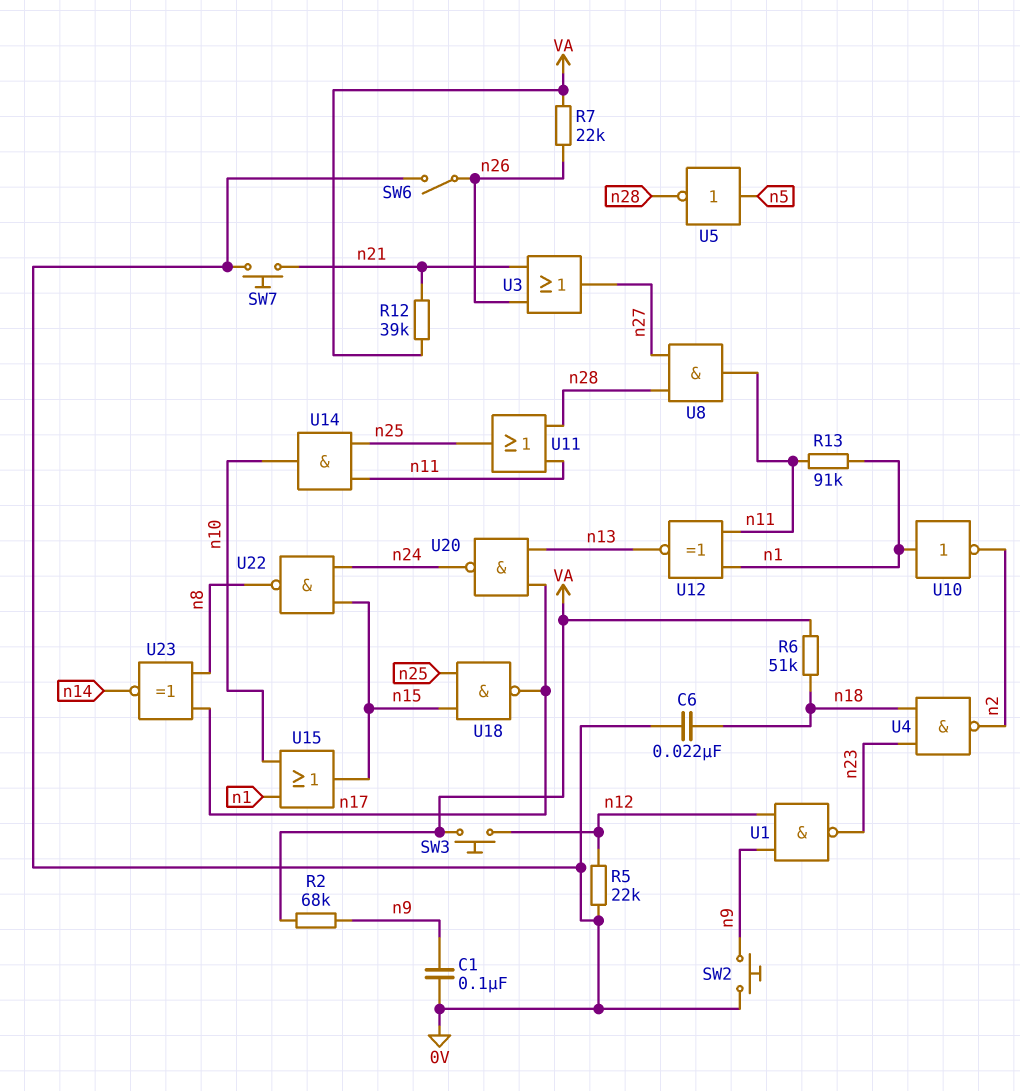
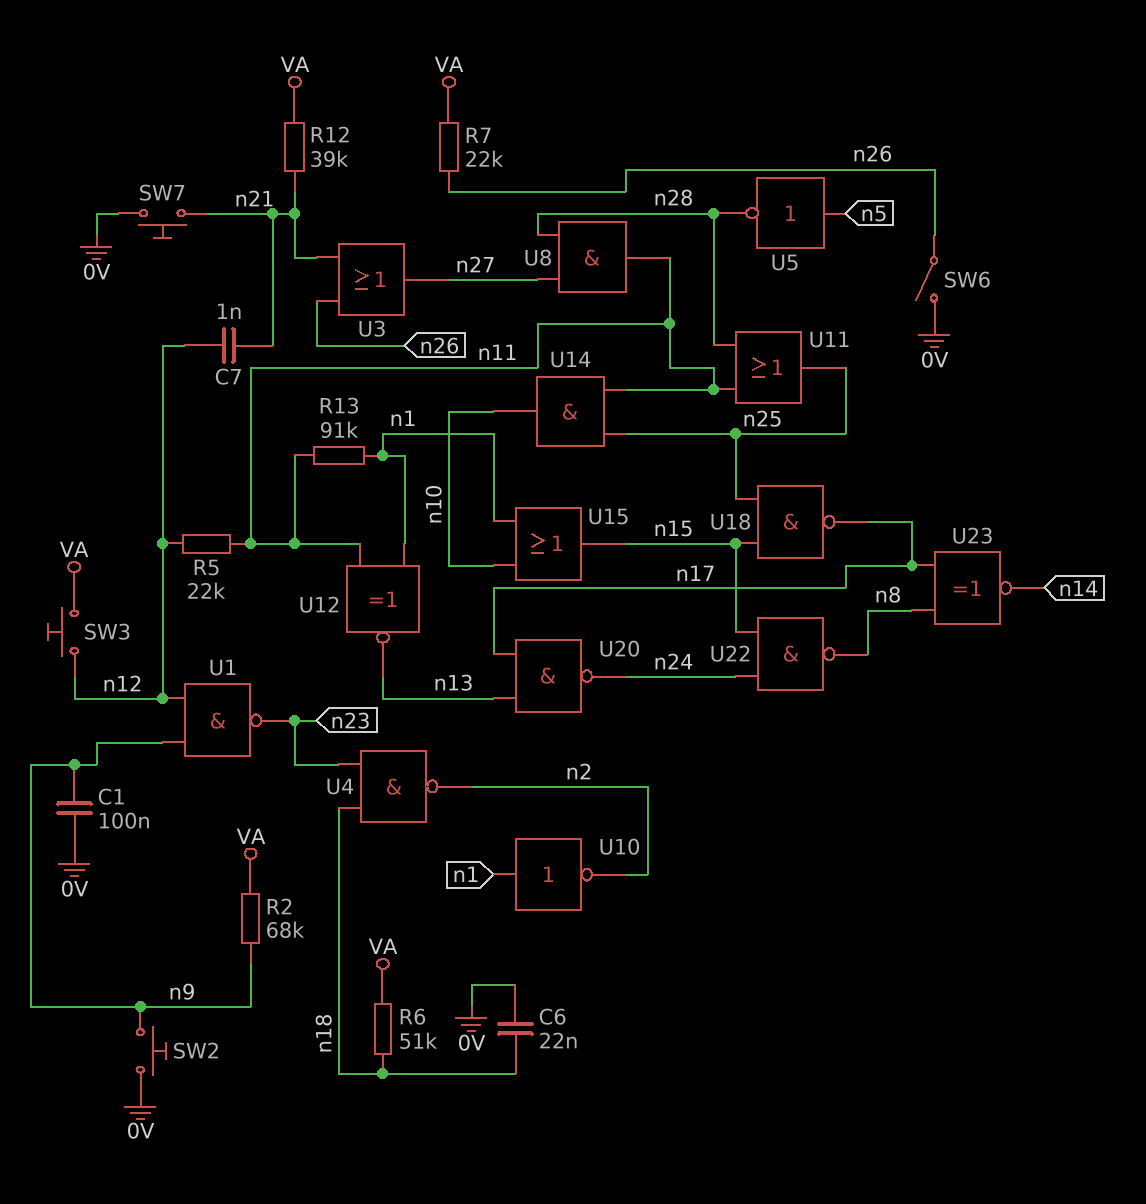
C7: none -> 1nF (n12, n21)
R5: 22k (0V, n12) -> 22k (n11, n12)

